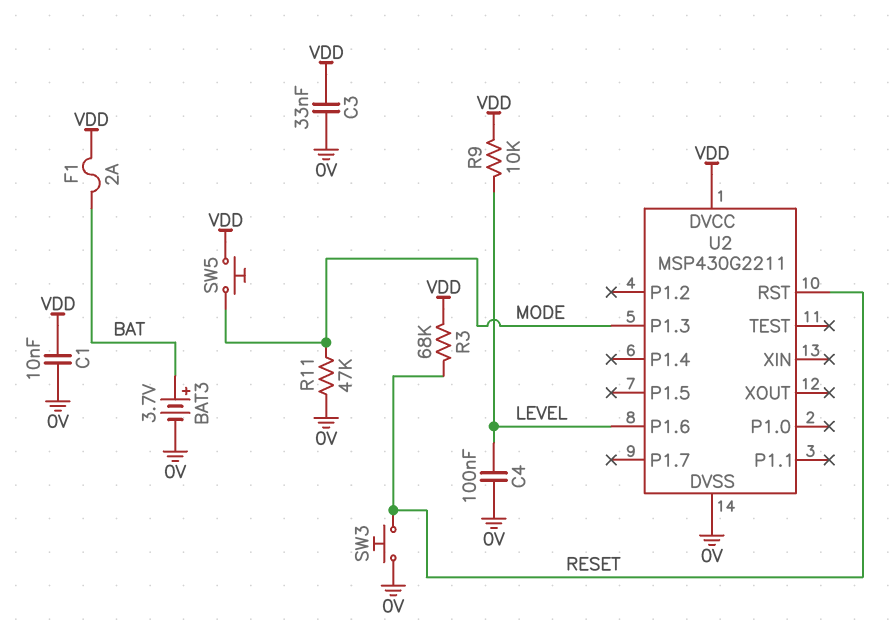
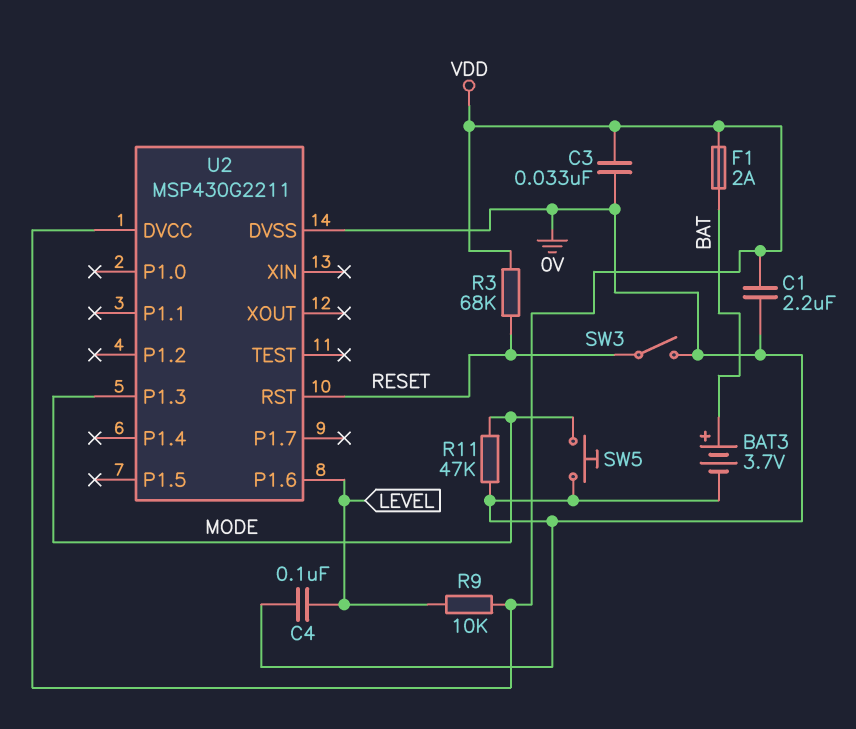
C1: 10nF (0V, VDD) -> 2.2uF (0V, VDD)
SW3: button (0V, RESET) -> switch (0V, RESET)
SW5: button (MODE, VDD) -> button (0V, MODE)

